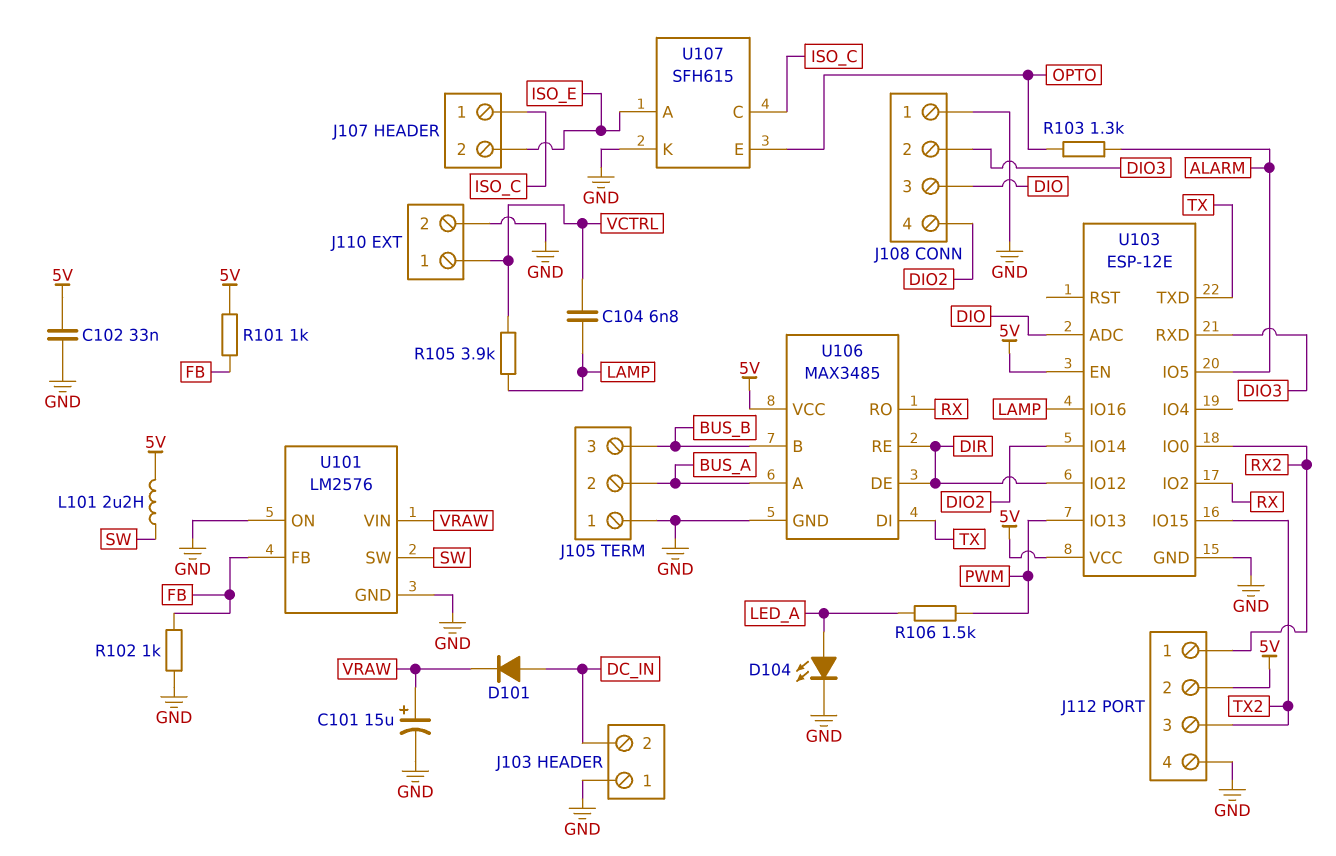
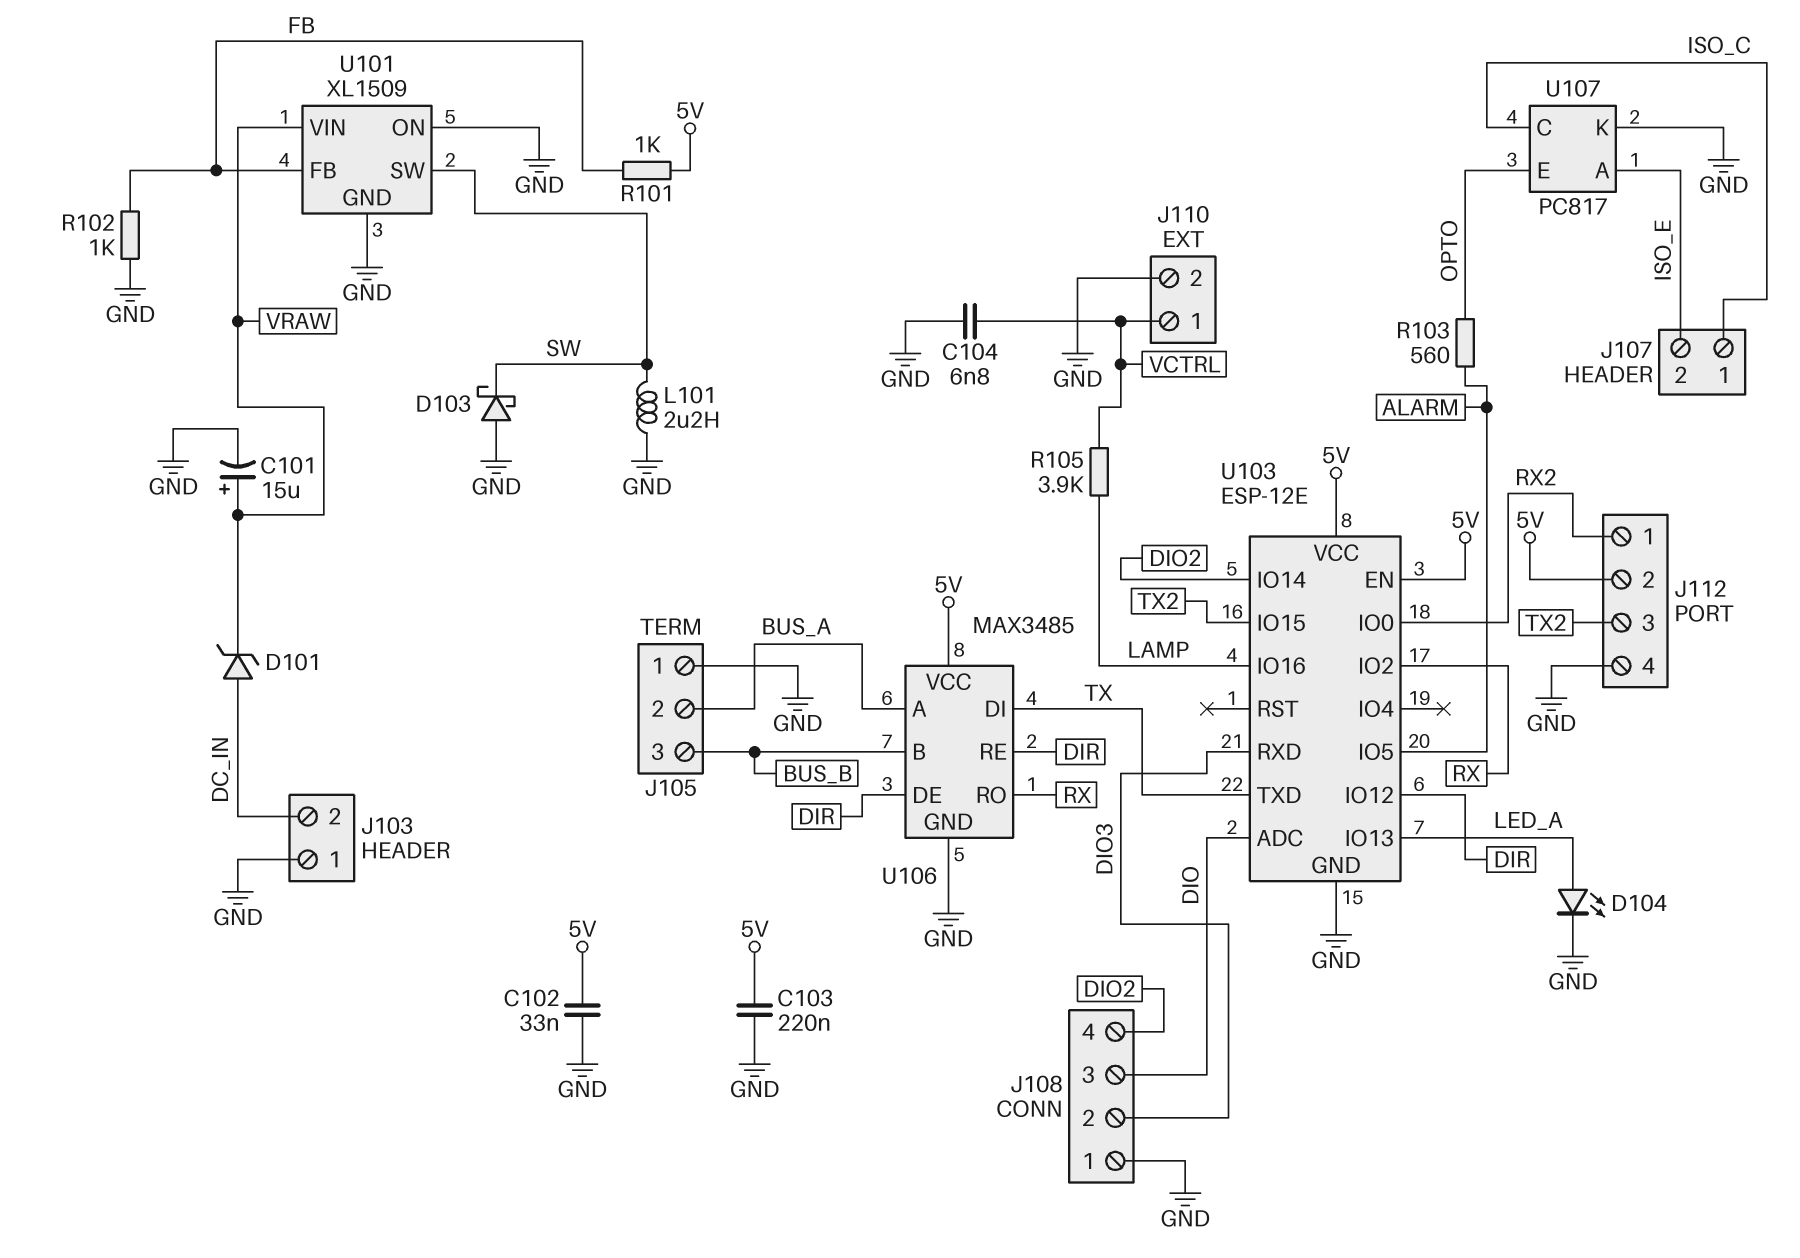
C103: none -> 220nF (5V, GND)
C104: 6.8nF (LAMP, VCTRL) -> 6.8nF (GND, VCTRL)
D101: diode (A DC_IN, K VRAW) -> zener (A DC_IN, K VRAW)
D103: none -> schottky (A GND, K SW)
L101: 2.2uH (5V, SW) -> 2.2uH (GND, SW)
R103: 1.3k (ALARM, OPTO) -> 560 (ALARM, OPTO)
R106: 1.5k (LED_A, PWM) -> none
U101: LM2576 -> XL1509
U103 pin IO13: PWM -> LED_A
U107: SFH615 -> PC817

